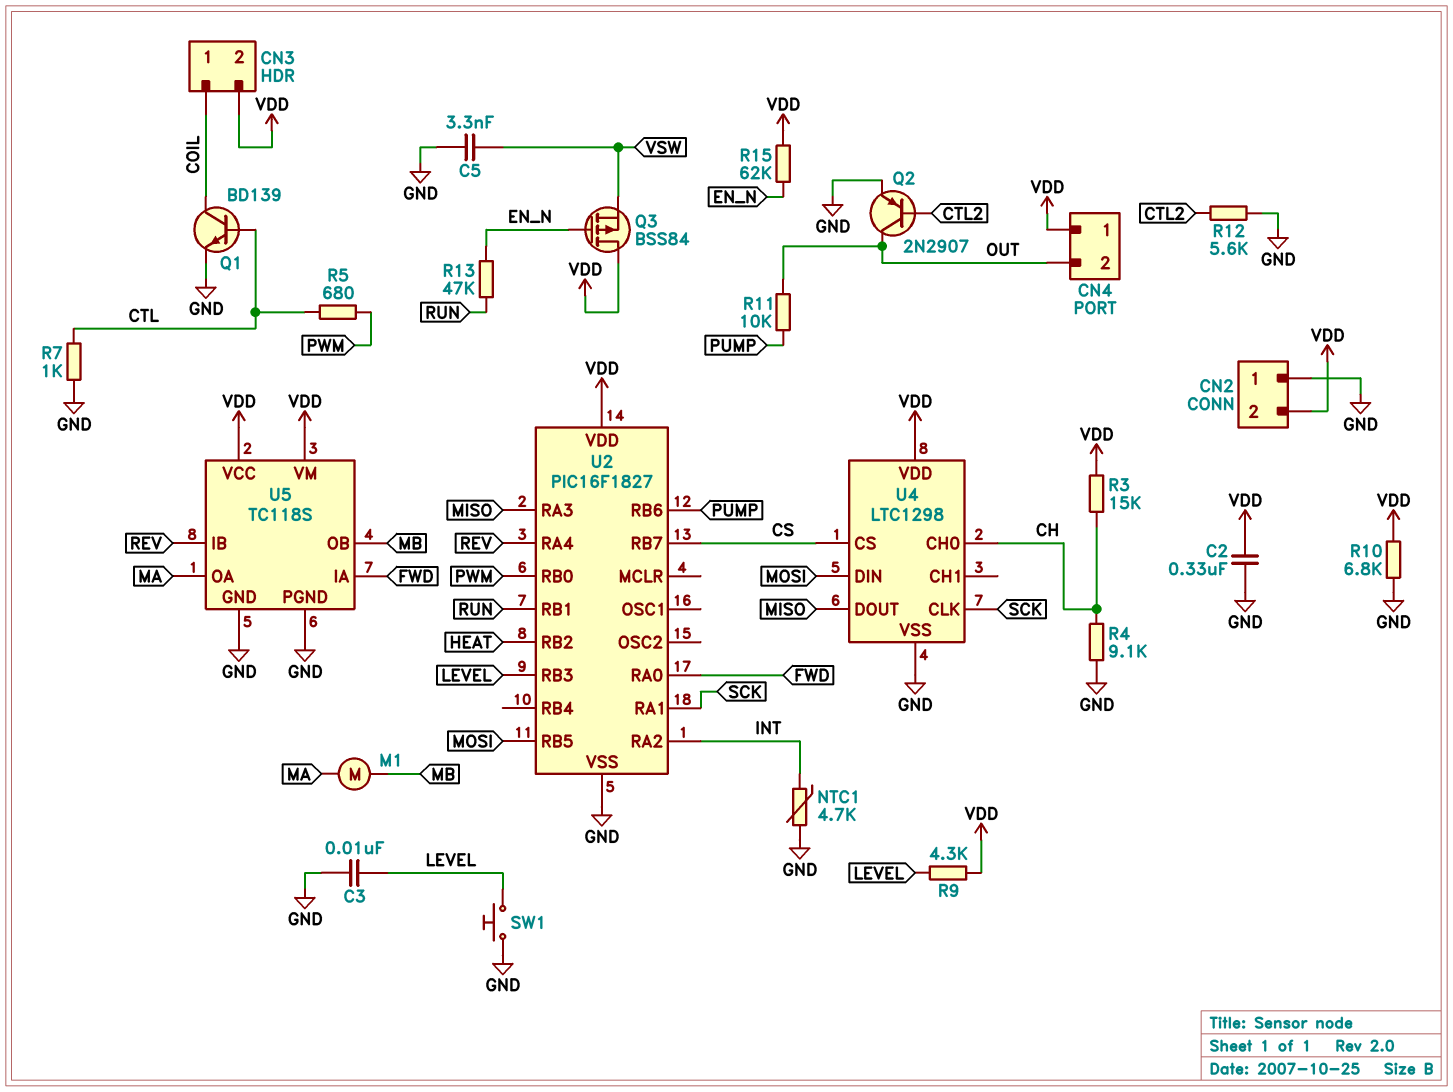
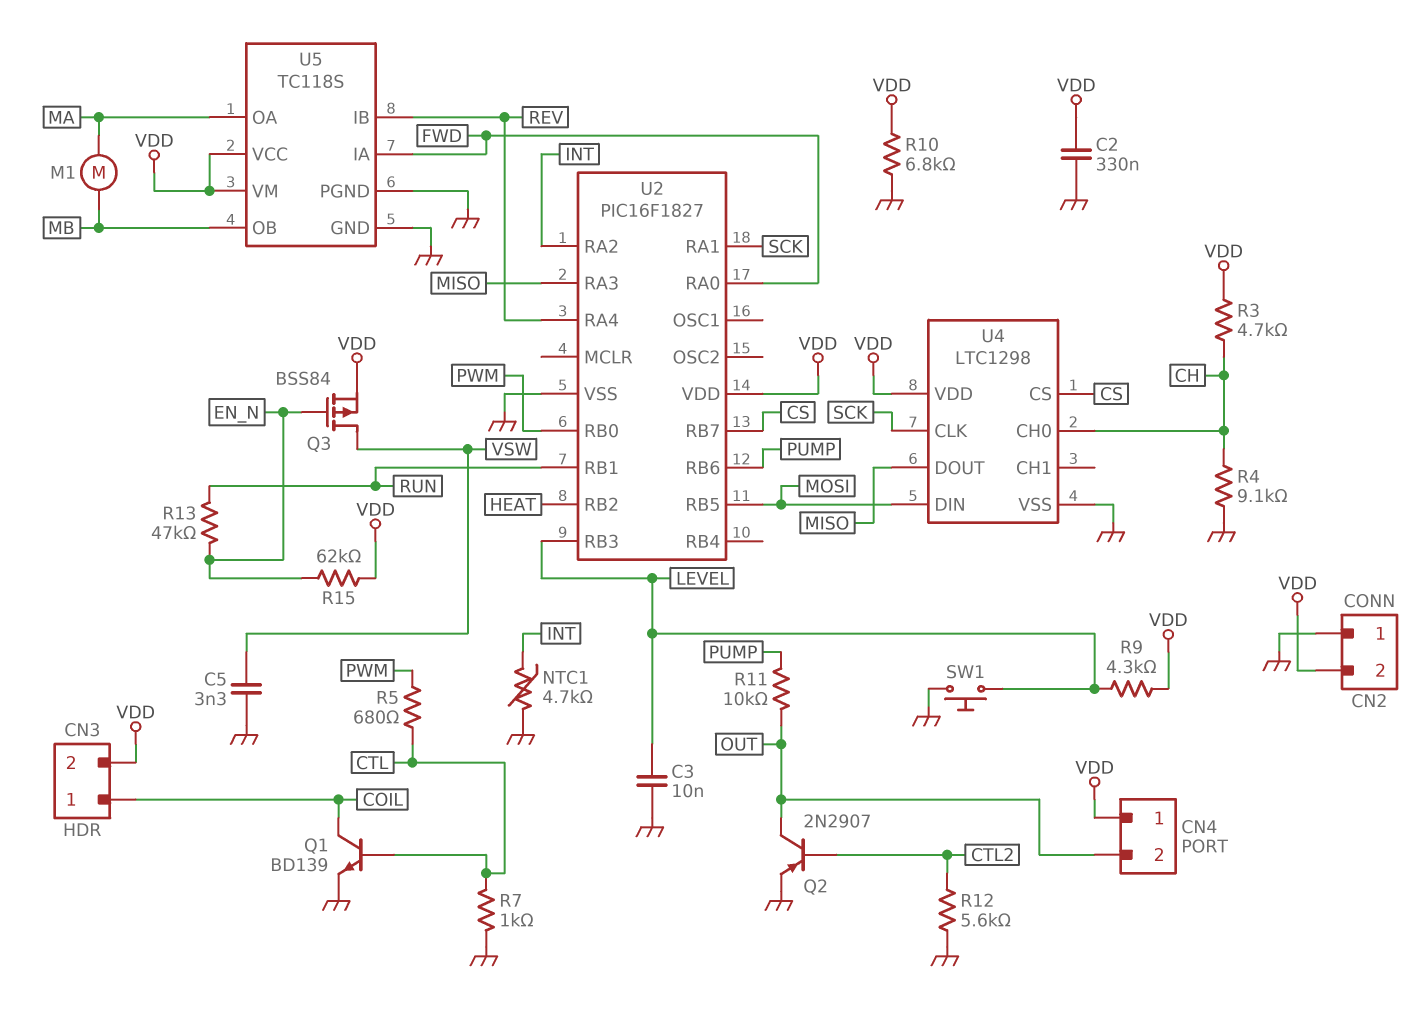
Q3: PMOS BSS84 (G EN_N, D VDD, S VSW) -> PMOS BSS84 (G EN_N, D VSW, S VDD)
R3: 15k (CH, VDD) -> 4.7k (CH, VDD)

